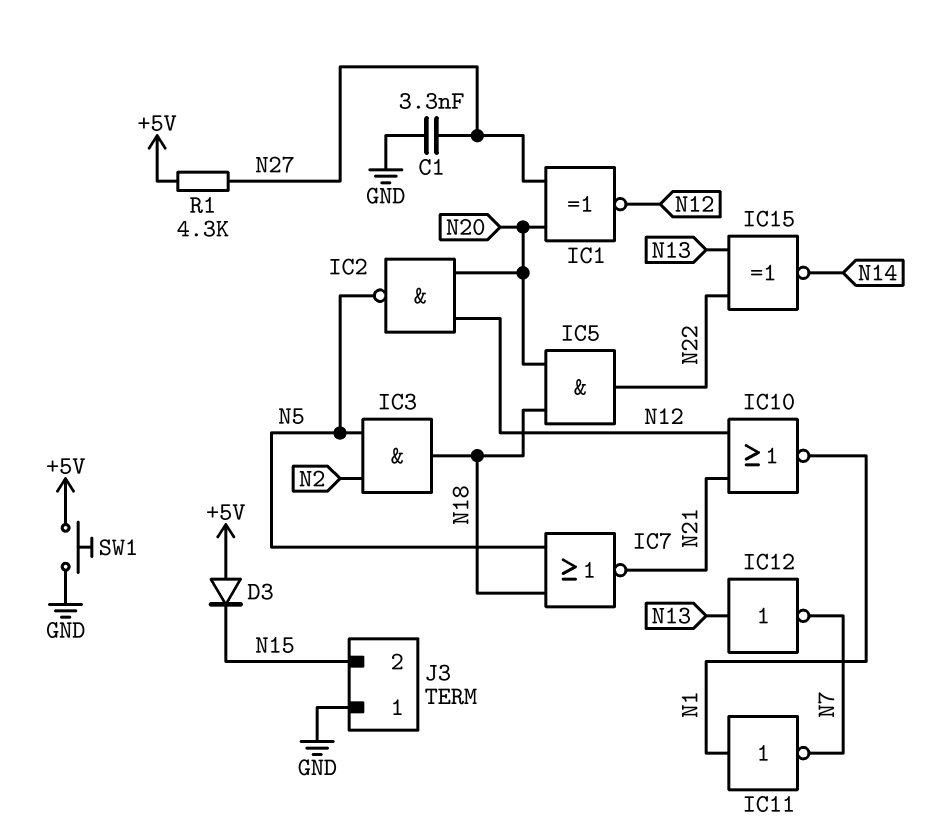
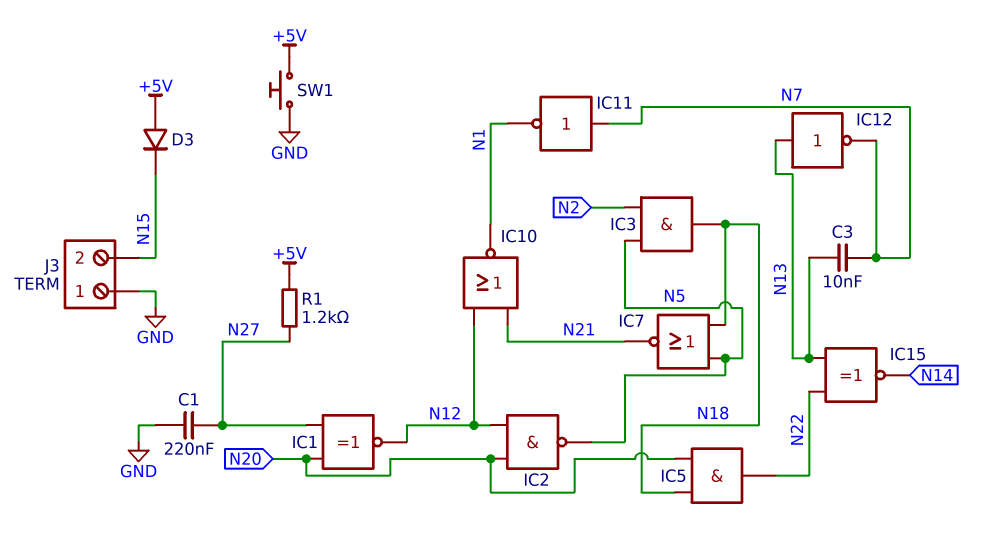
C1: 3.3nF (GND, N27) -> 220nF (GND, N27)
C3: none -> 10nF (N7, N13)
IC11: NOT (in N1, out N7) -> NOT (in N7, out N1)
R1: 4.3k (+5V, N27) -> 1.2k (+5V, N27)

